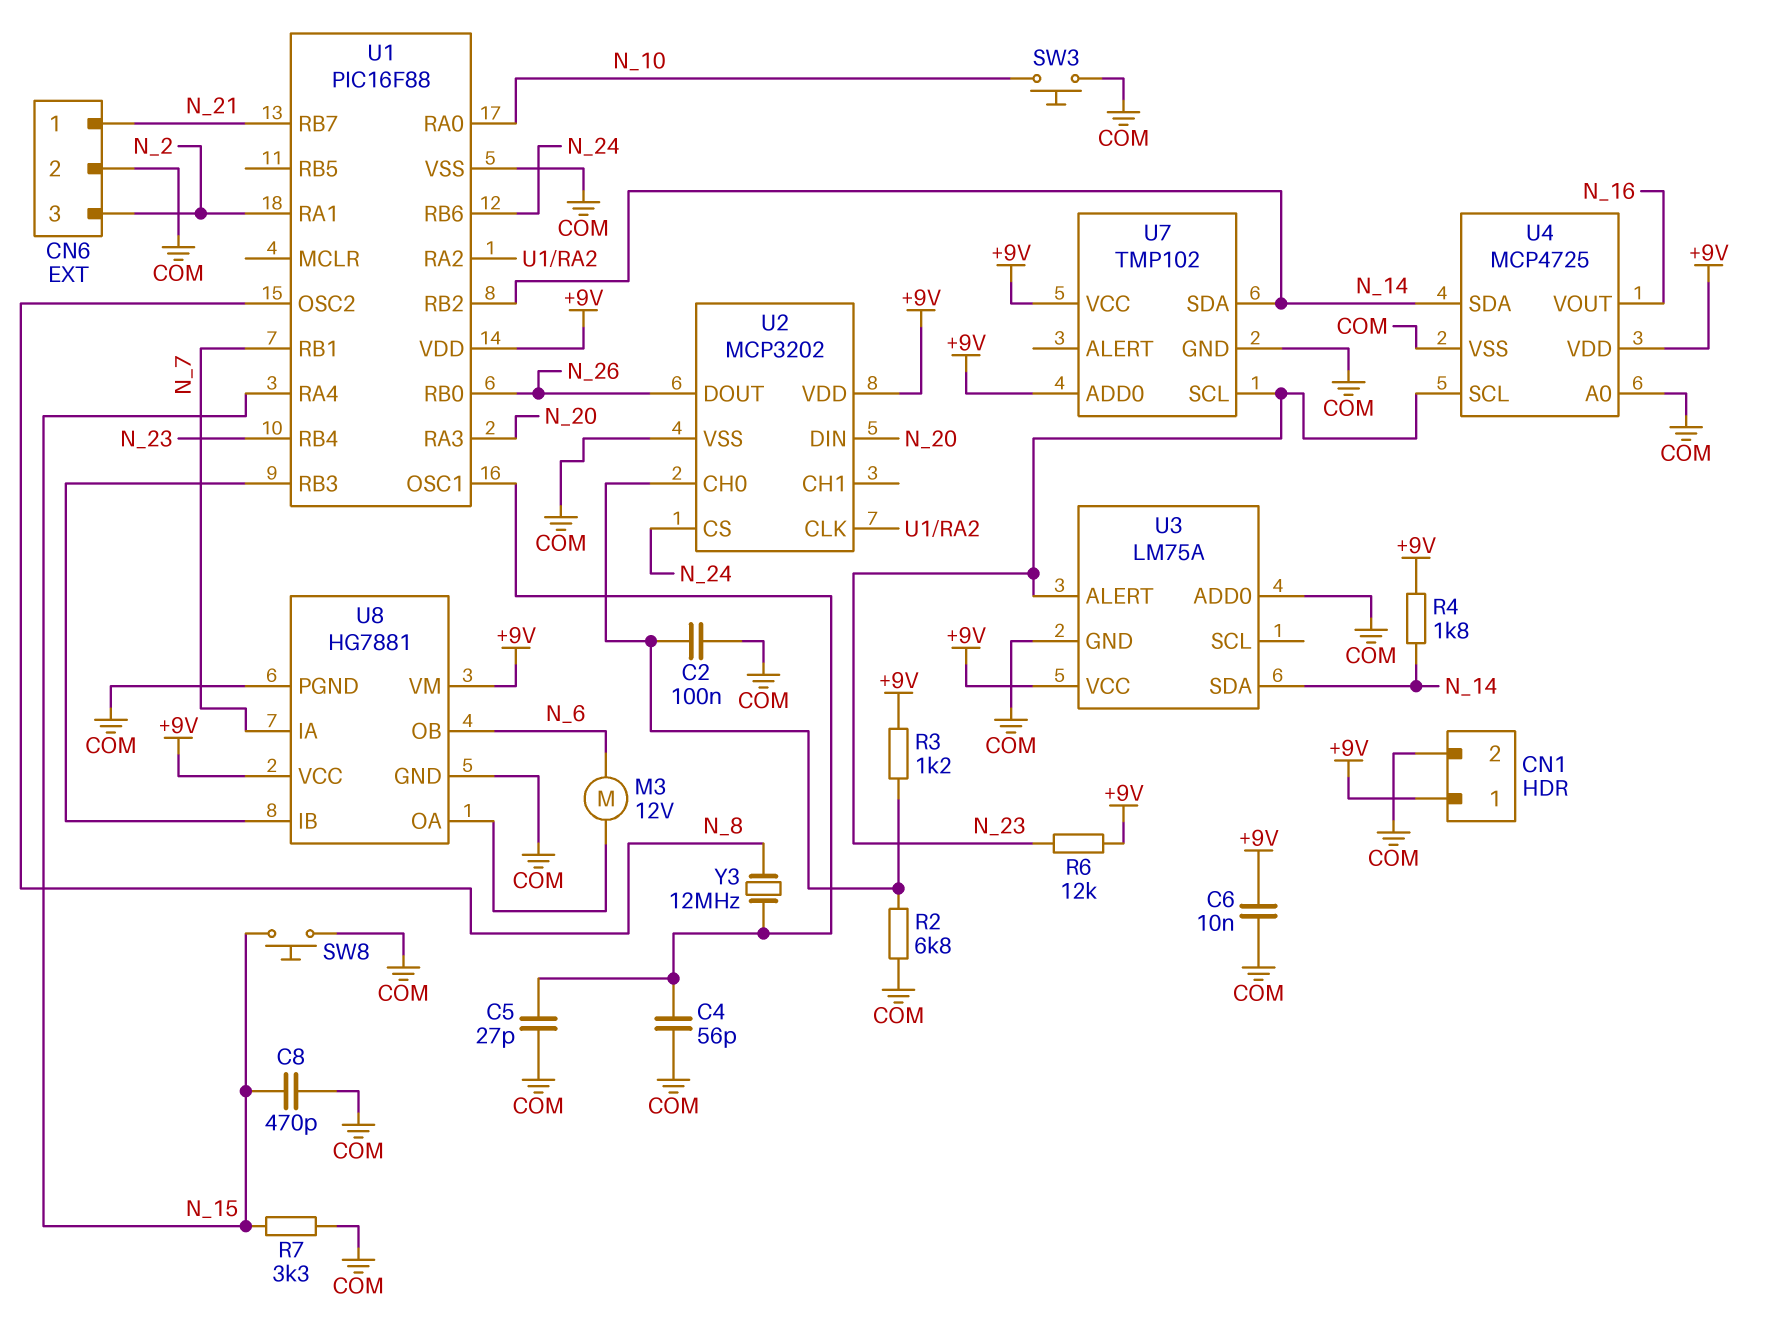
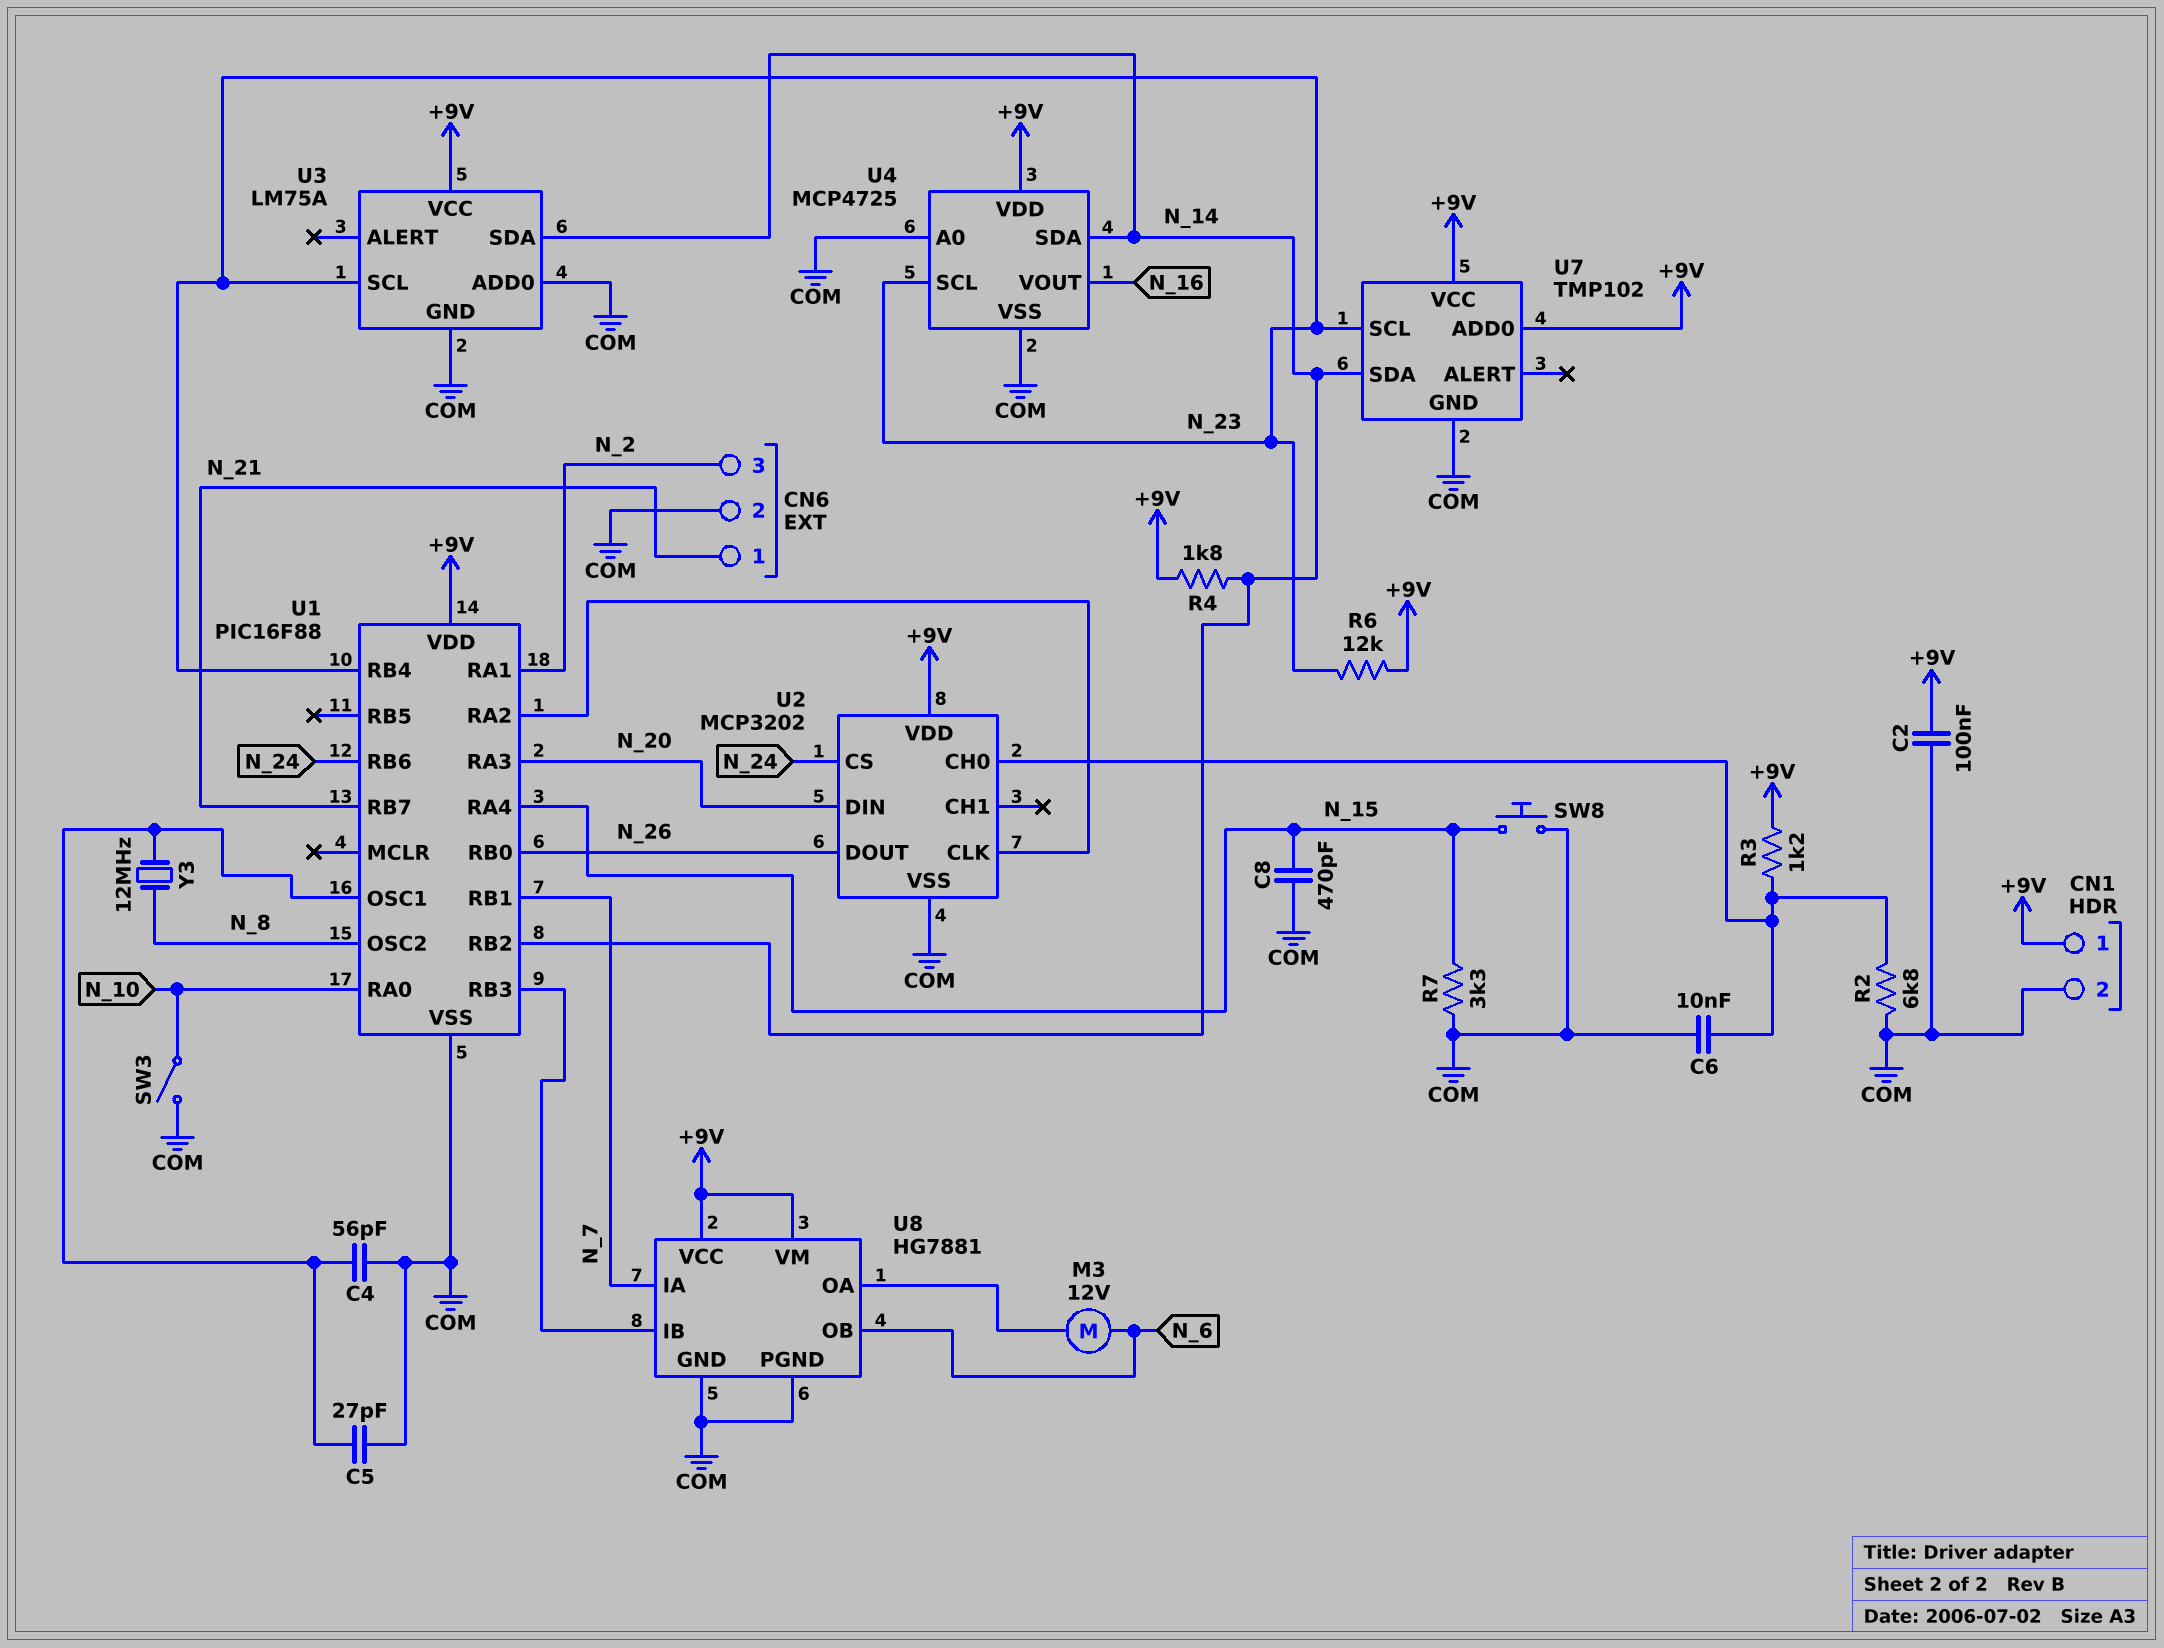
C2: 100nF (COM, U2/CH0) -> 100nF (+9V, COM)
C6: 10nF (+9V, COM) -> 10nF (COM, U2/CH0)
SW3: button (COM, N_10) -> switch (COM, N_10)
U3 pin ALERT: N_23 -> none
U3 pin SCL: none -> N_23

